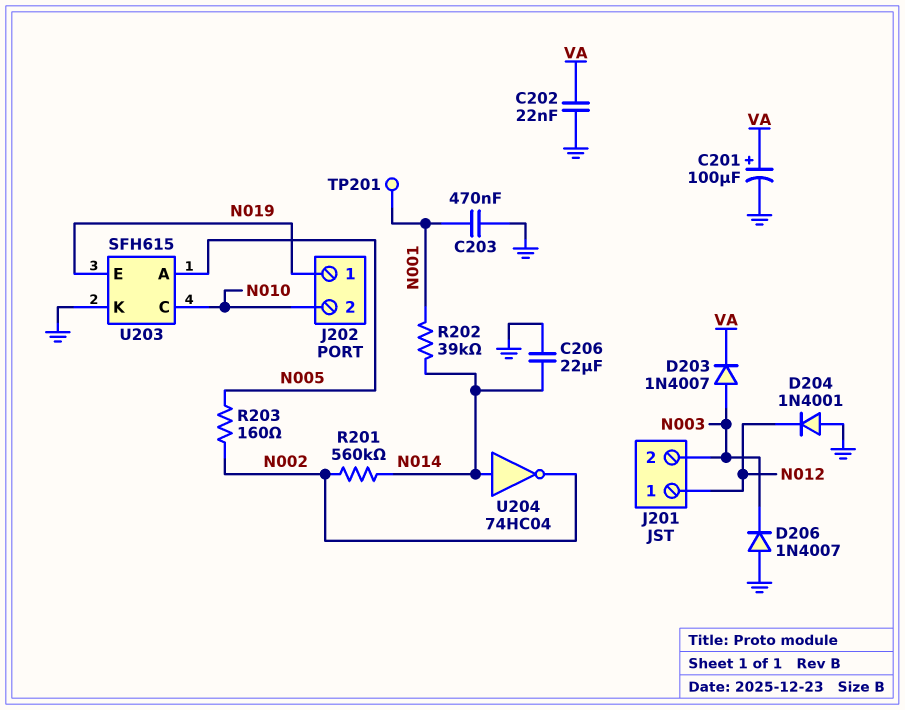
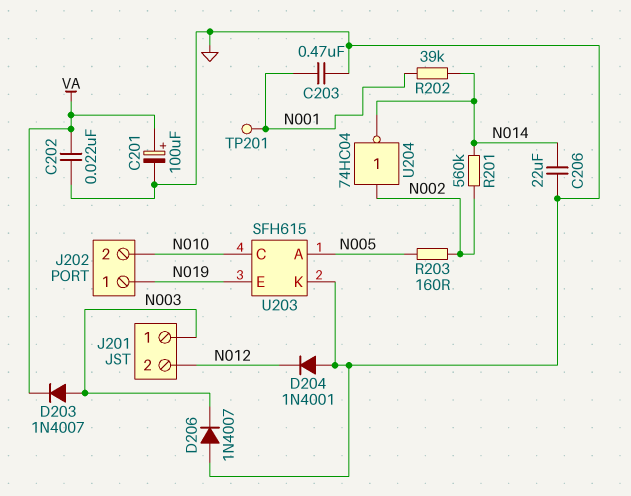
J201 pin 1: N012 -> N003
J201 pin 2: N003 -> N012
U204: NOT 74HC04 (in N014, out N002) -> NOT 74HC04 (in N002, out N014)

